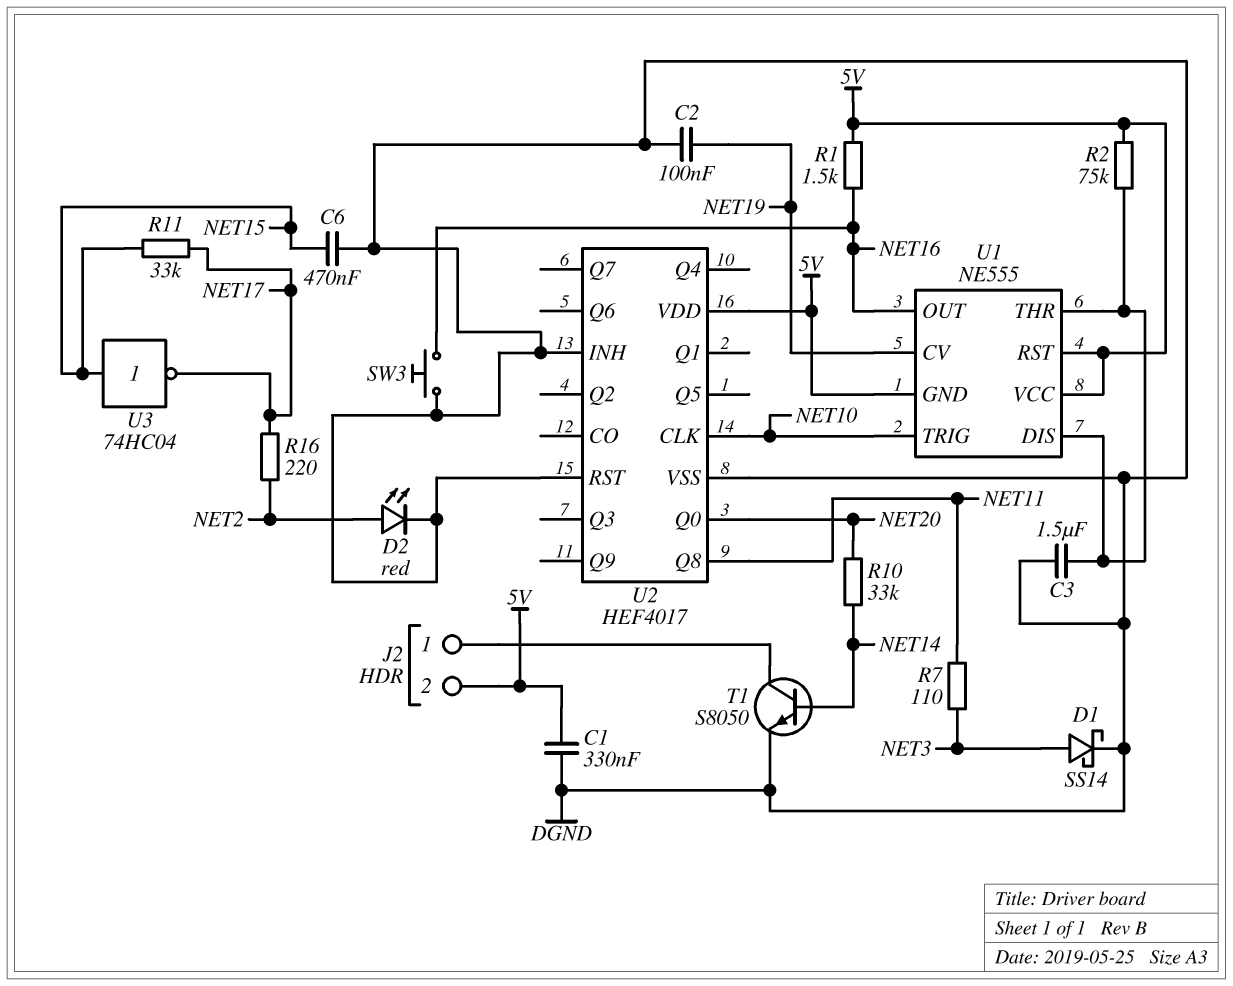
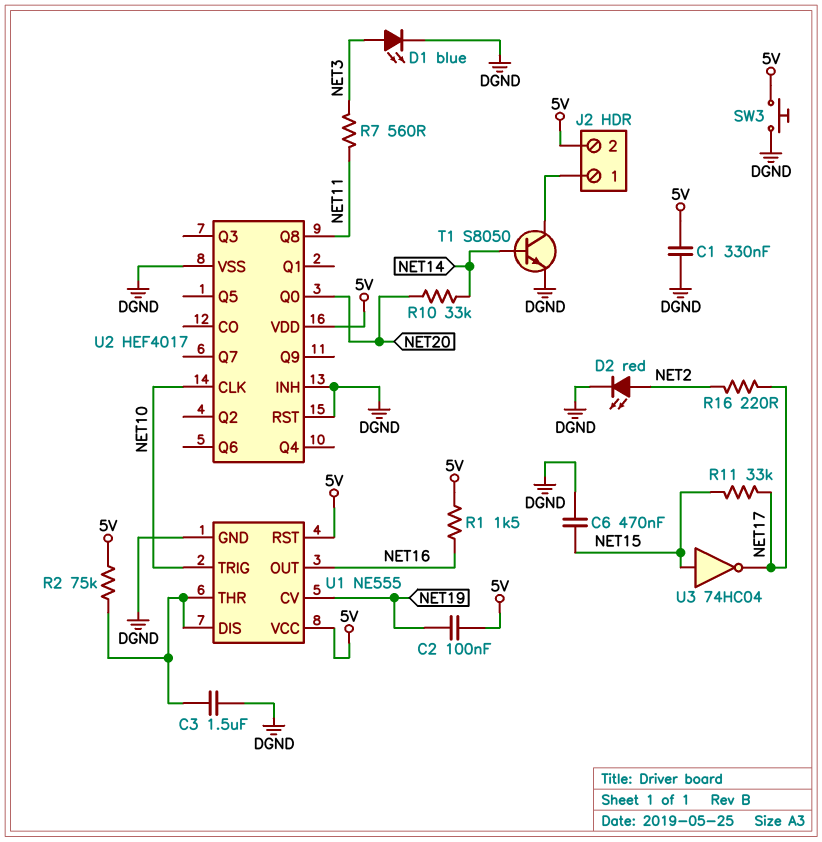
C2: 100nF (DGND, NET19) -> 100nF (5V, NET19)
D1: schottky SS14 (A NET3, K DGND) -> LED blue (A NET3, K DGND)
R7: 110 (NET3, NET11) -> 560 (NET3, NET11)
SW3: button (DGND, NET16) -> button (5V, DGND)
U1 pin GND: 5V -> DGND

